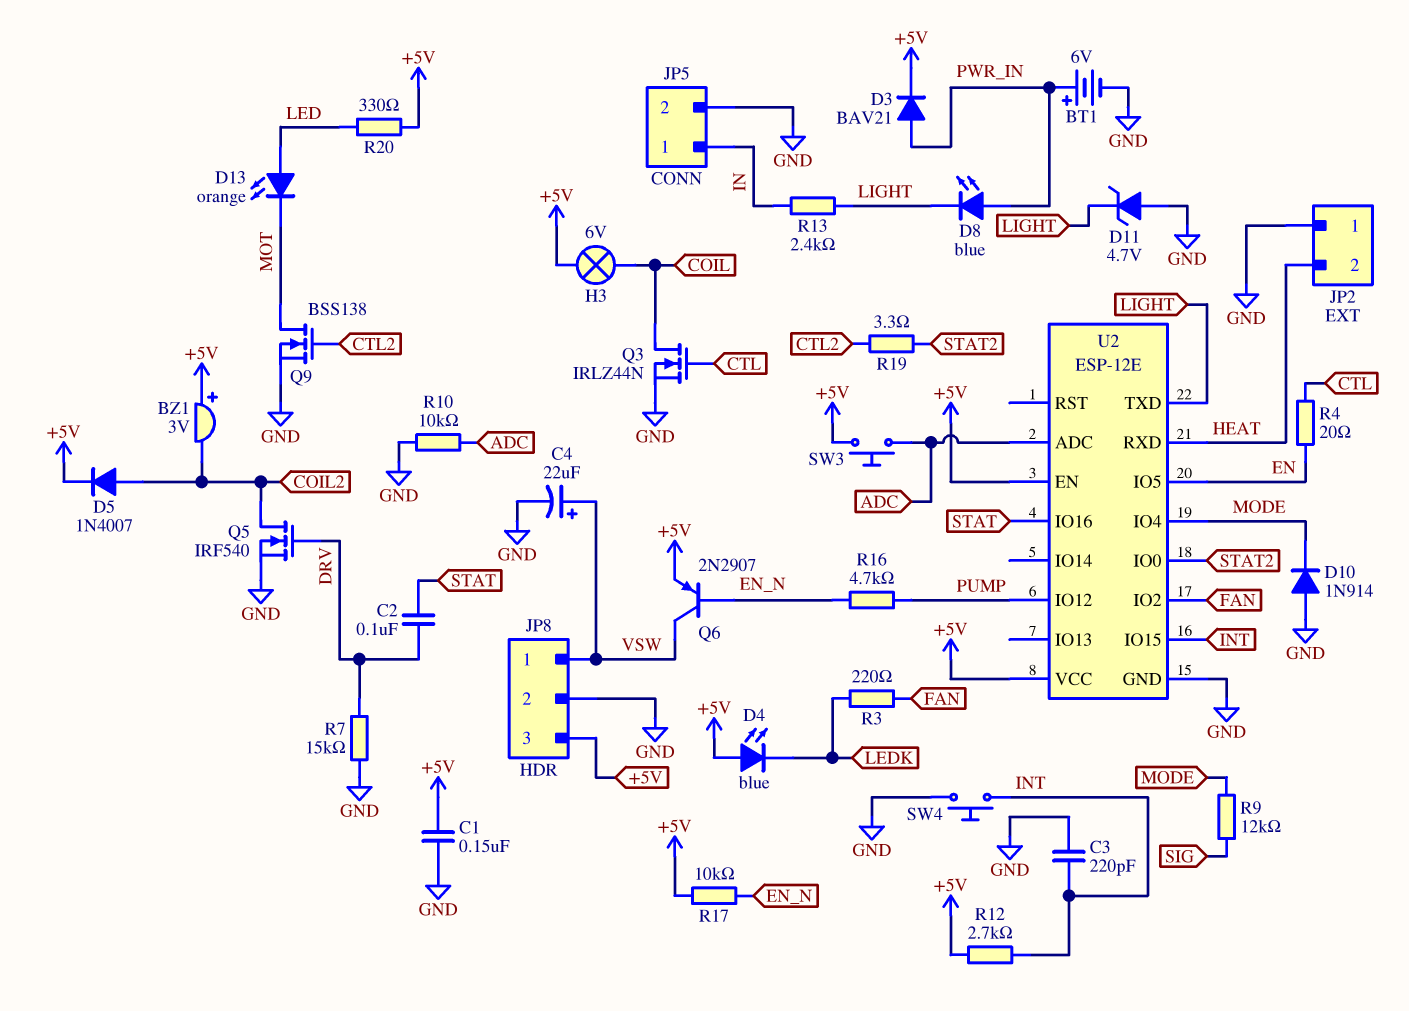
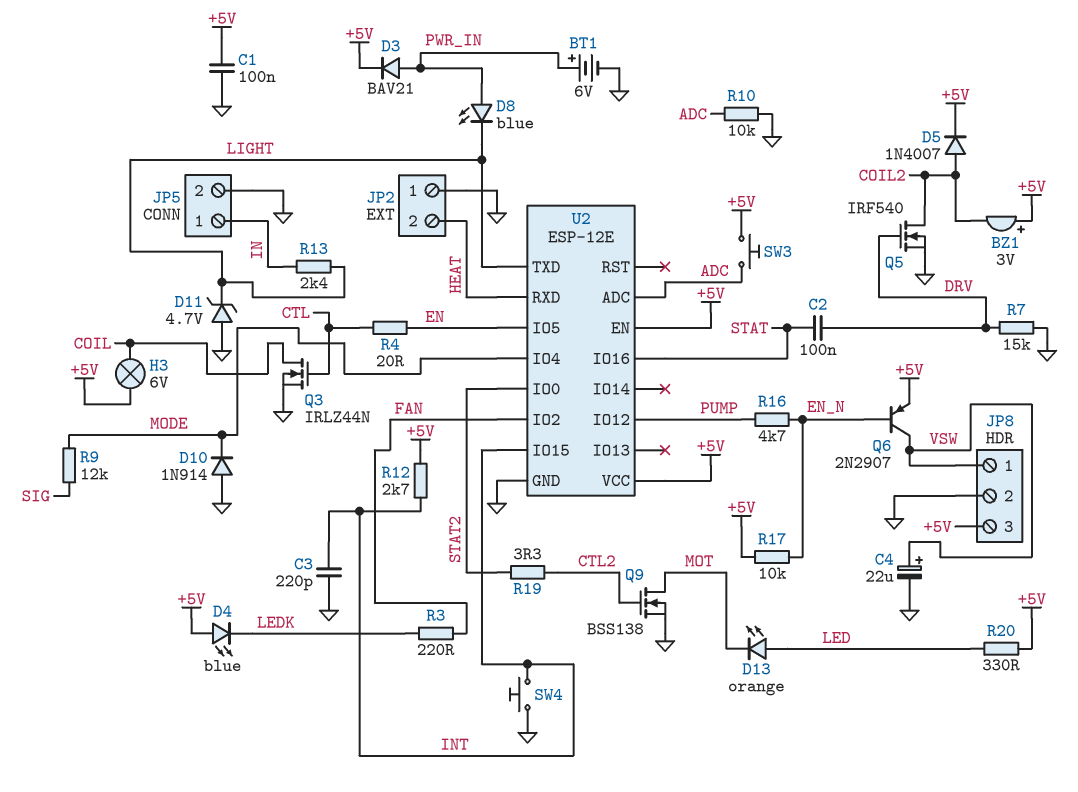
C1: 150nF (+5V, GND) -> 100nF (+5V, GND)

